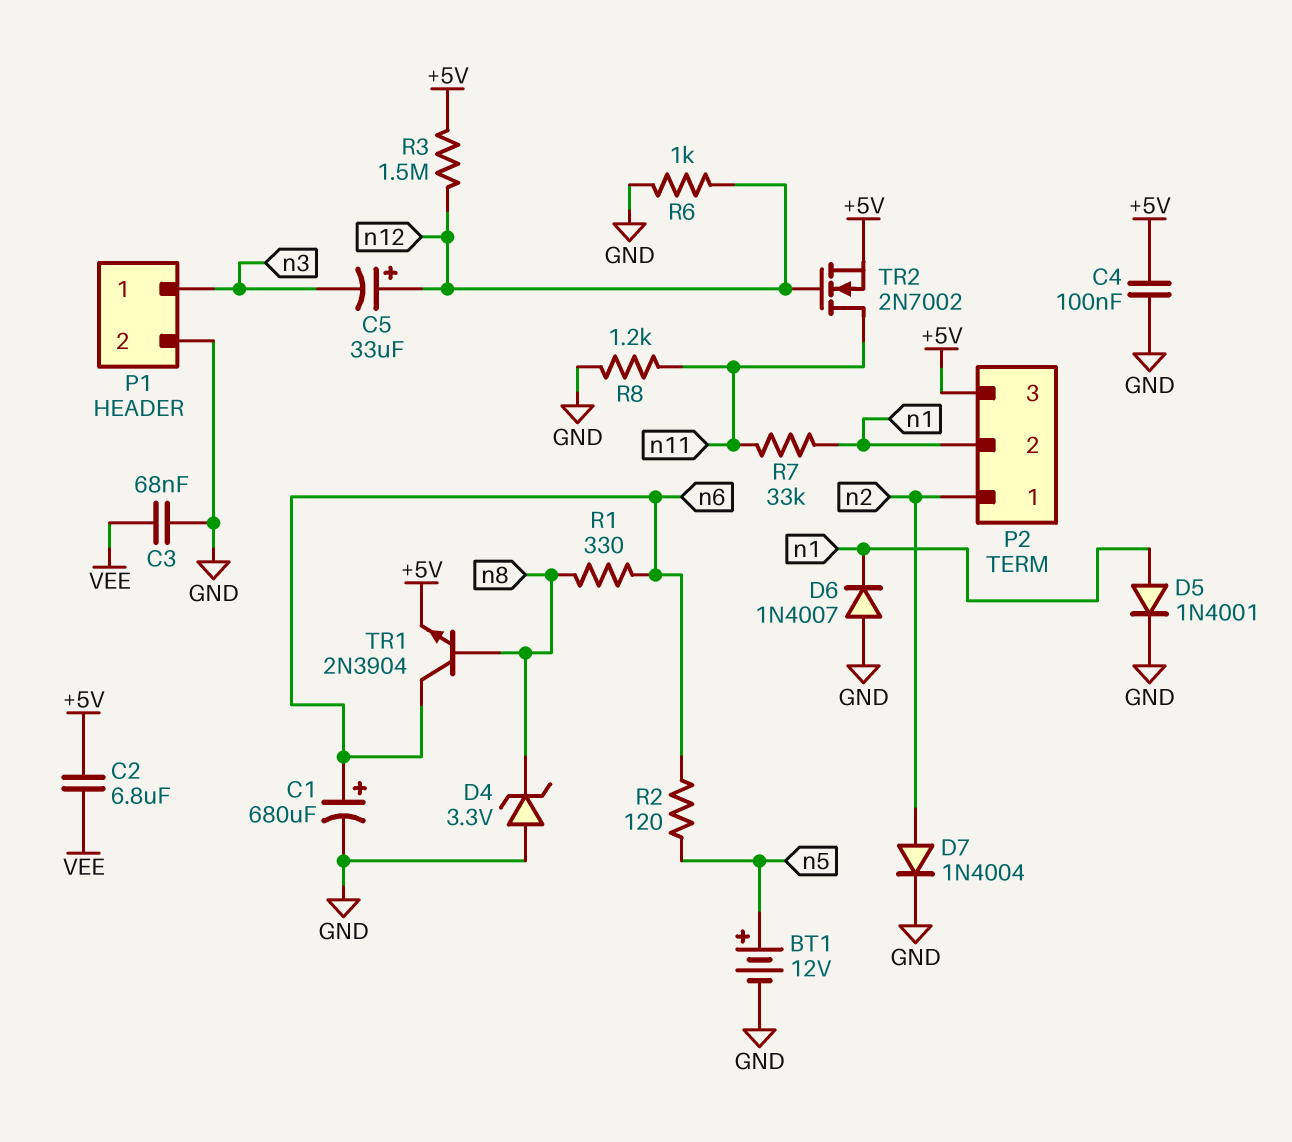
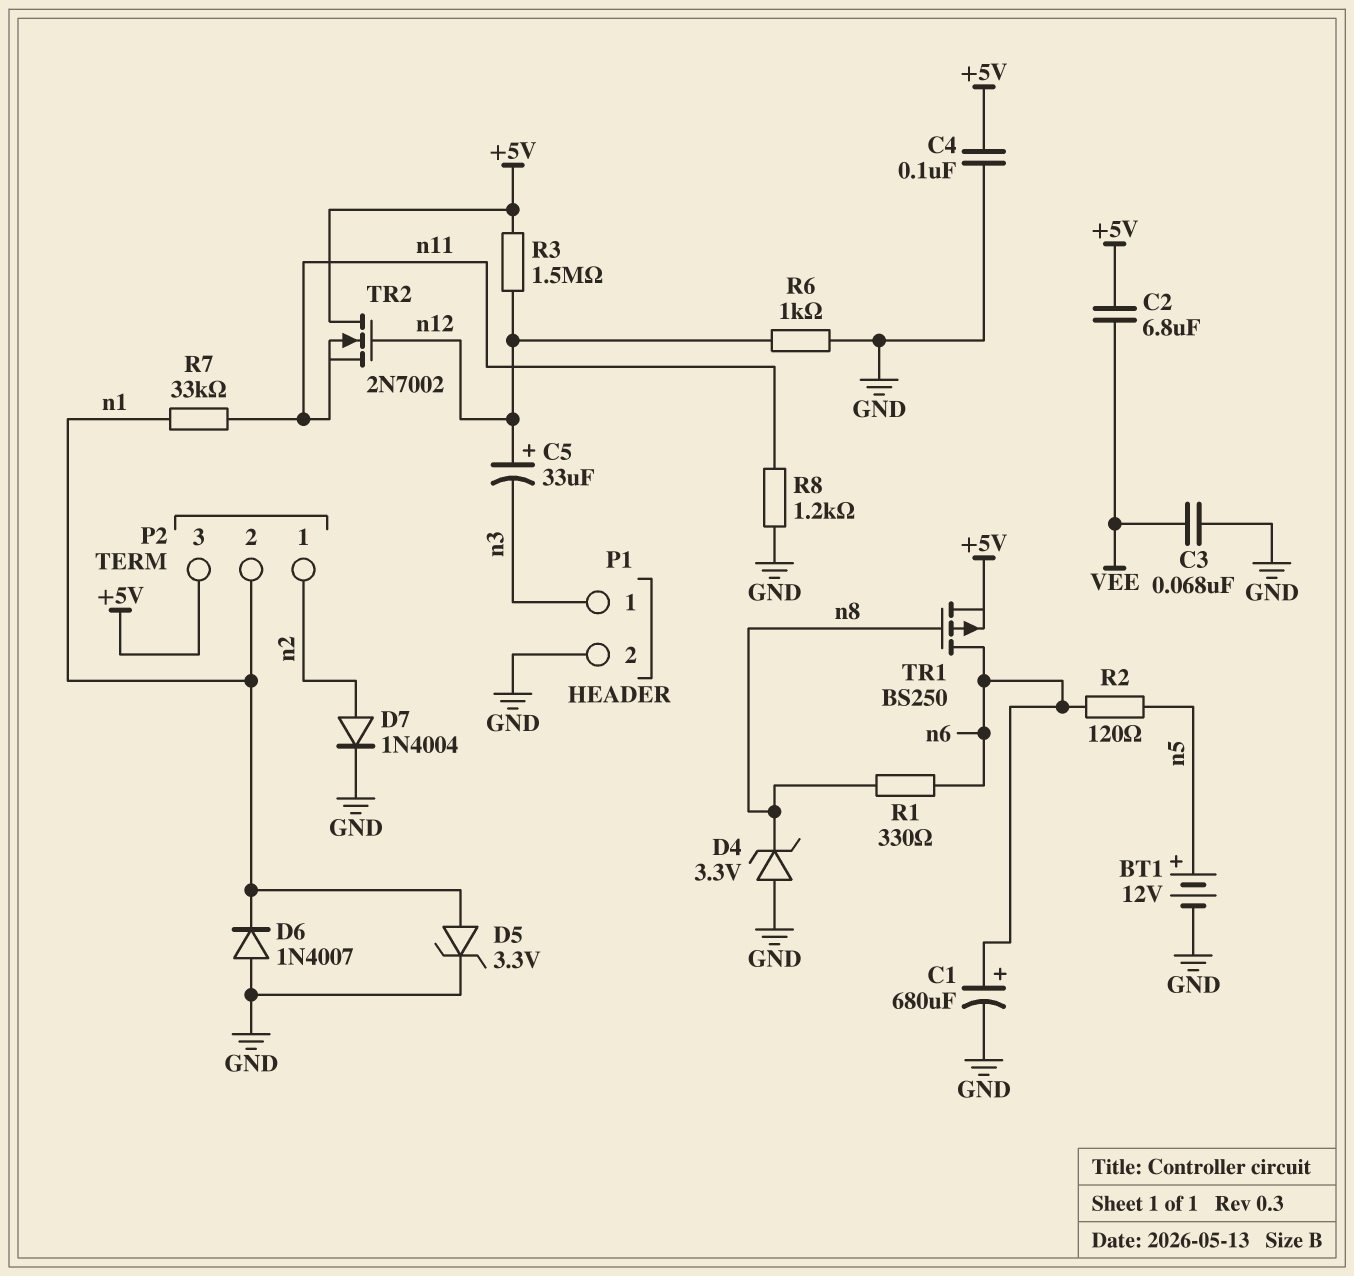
D5: diode 1N4001 (A n1, K GND) -> zener 3.3V (A n1, K GND)
TR1: NPN 2N3904 (B n8, C n6, E +5V) -> PMOS BS250 (G n8, D n6, S +5V)
TR2: NMOS 2N7002 (G n12, D n11, S +5V) -> NMOS 2N7002 (G n12, D +5V, S n11)

